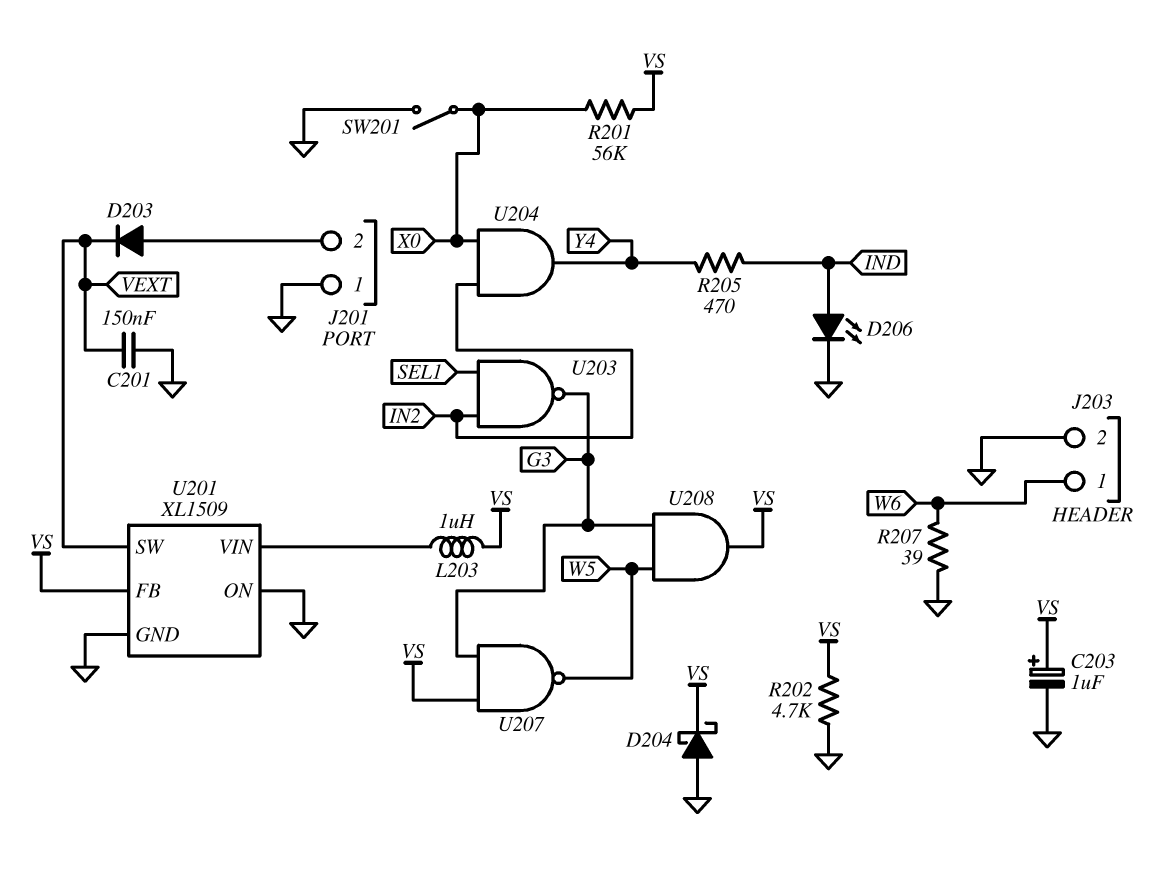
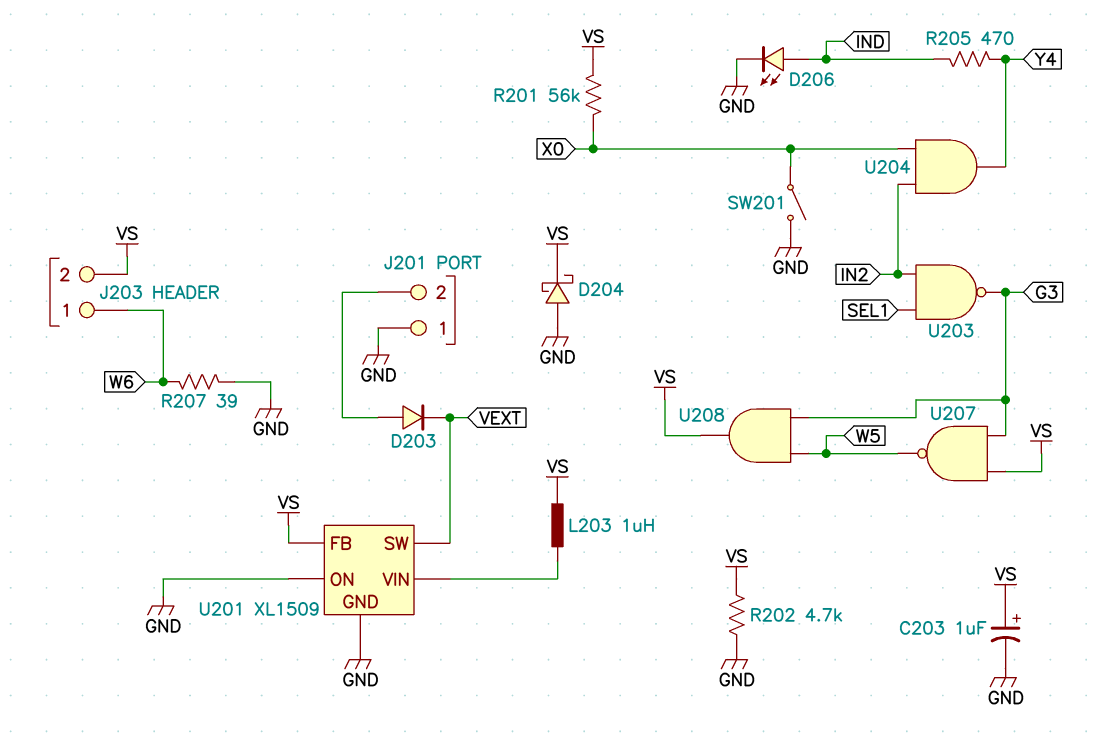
C201: 150nF (GND, VEXT) -> none
J203 pin 2: GND -> VS

